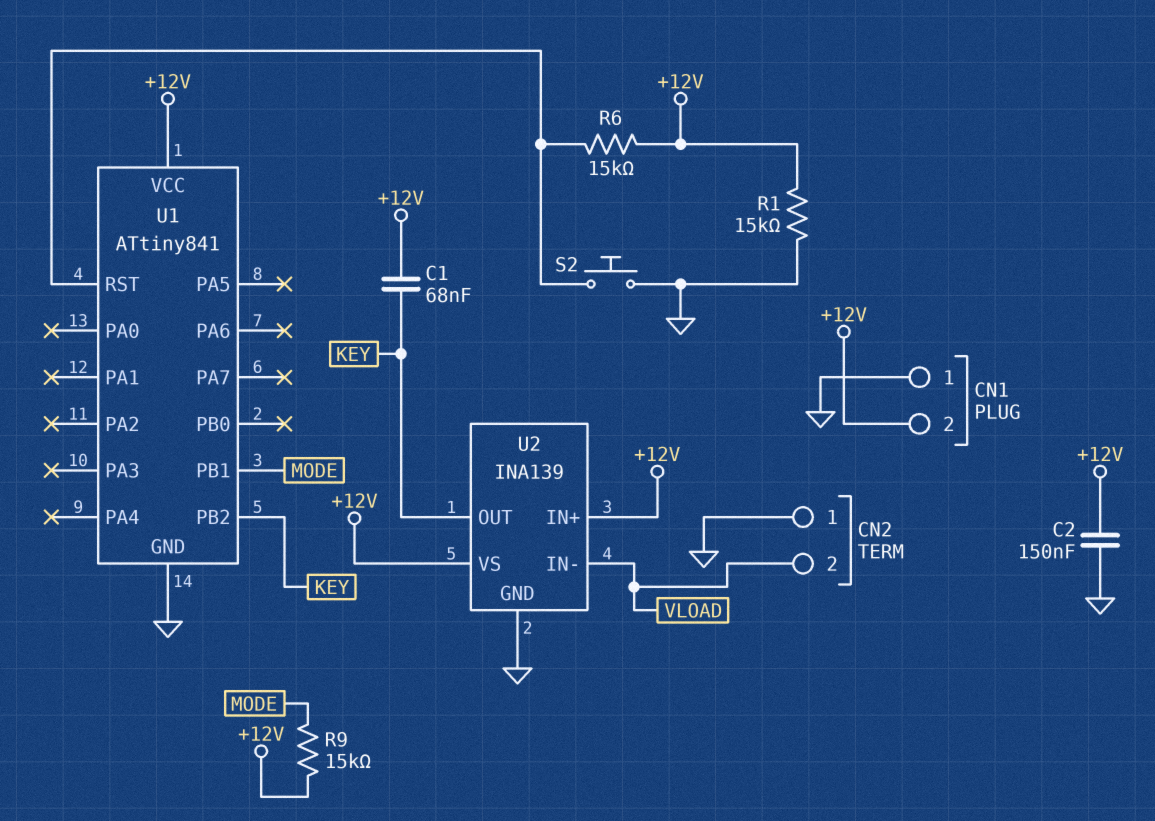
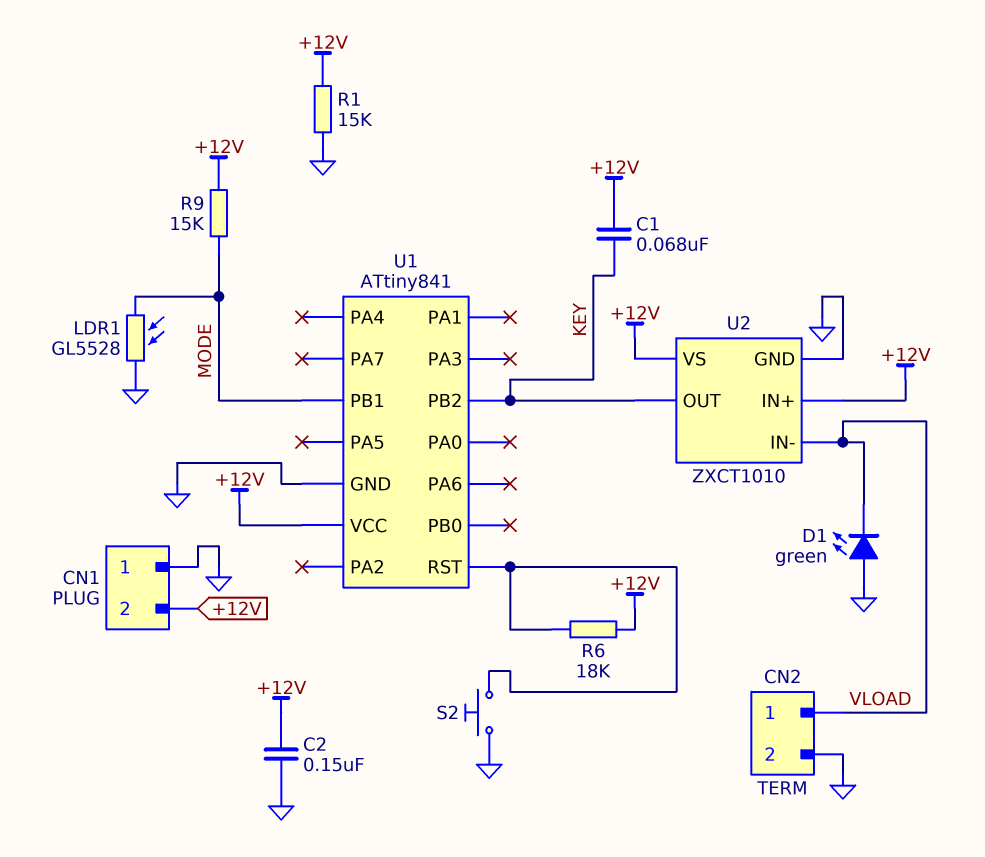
CN2 pin 1: GND -> VLOAD
CN2 pin 2: VLOAD -> GND
D1: none -> LED green (A GND, K VLOAD)
LDR1: none -> GL5528 (GND, MODE)
R6: 15k (+12V, U1/RST) -> 18k (+12V, U1/RST)
U2: INA139 -> ZXCT1010

